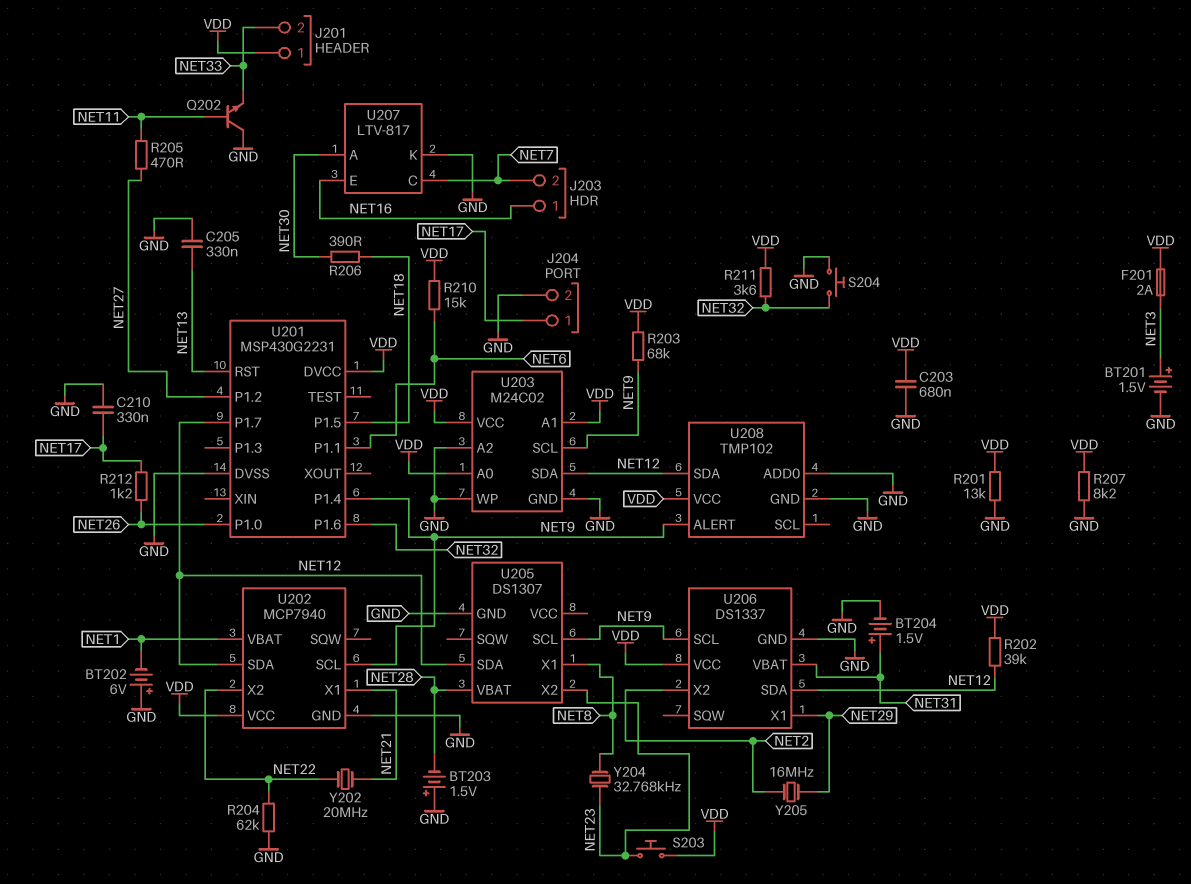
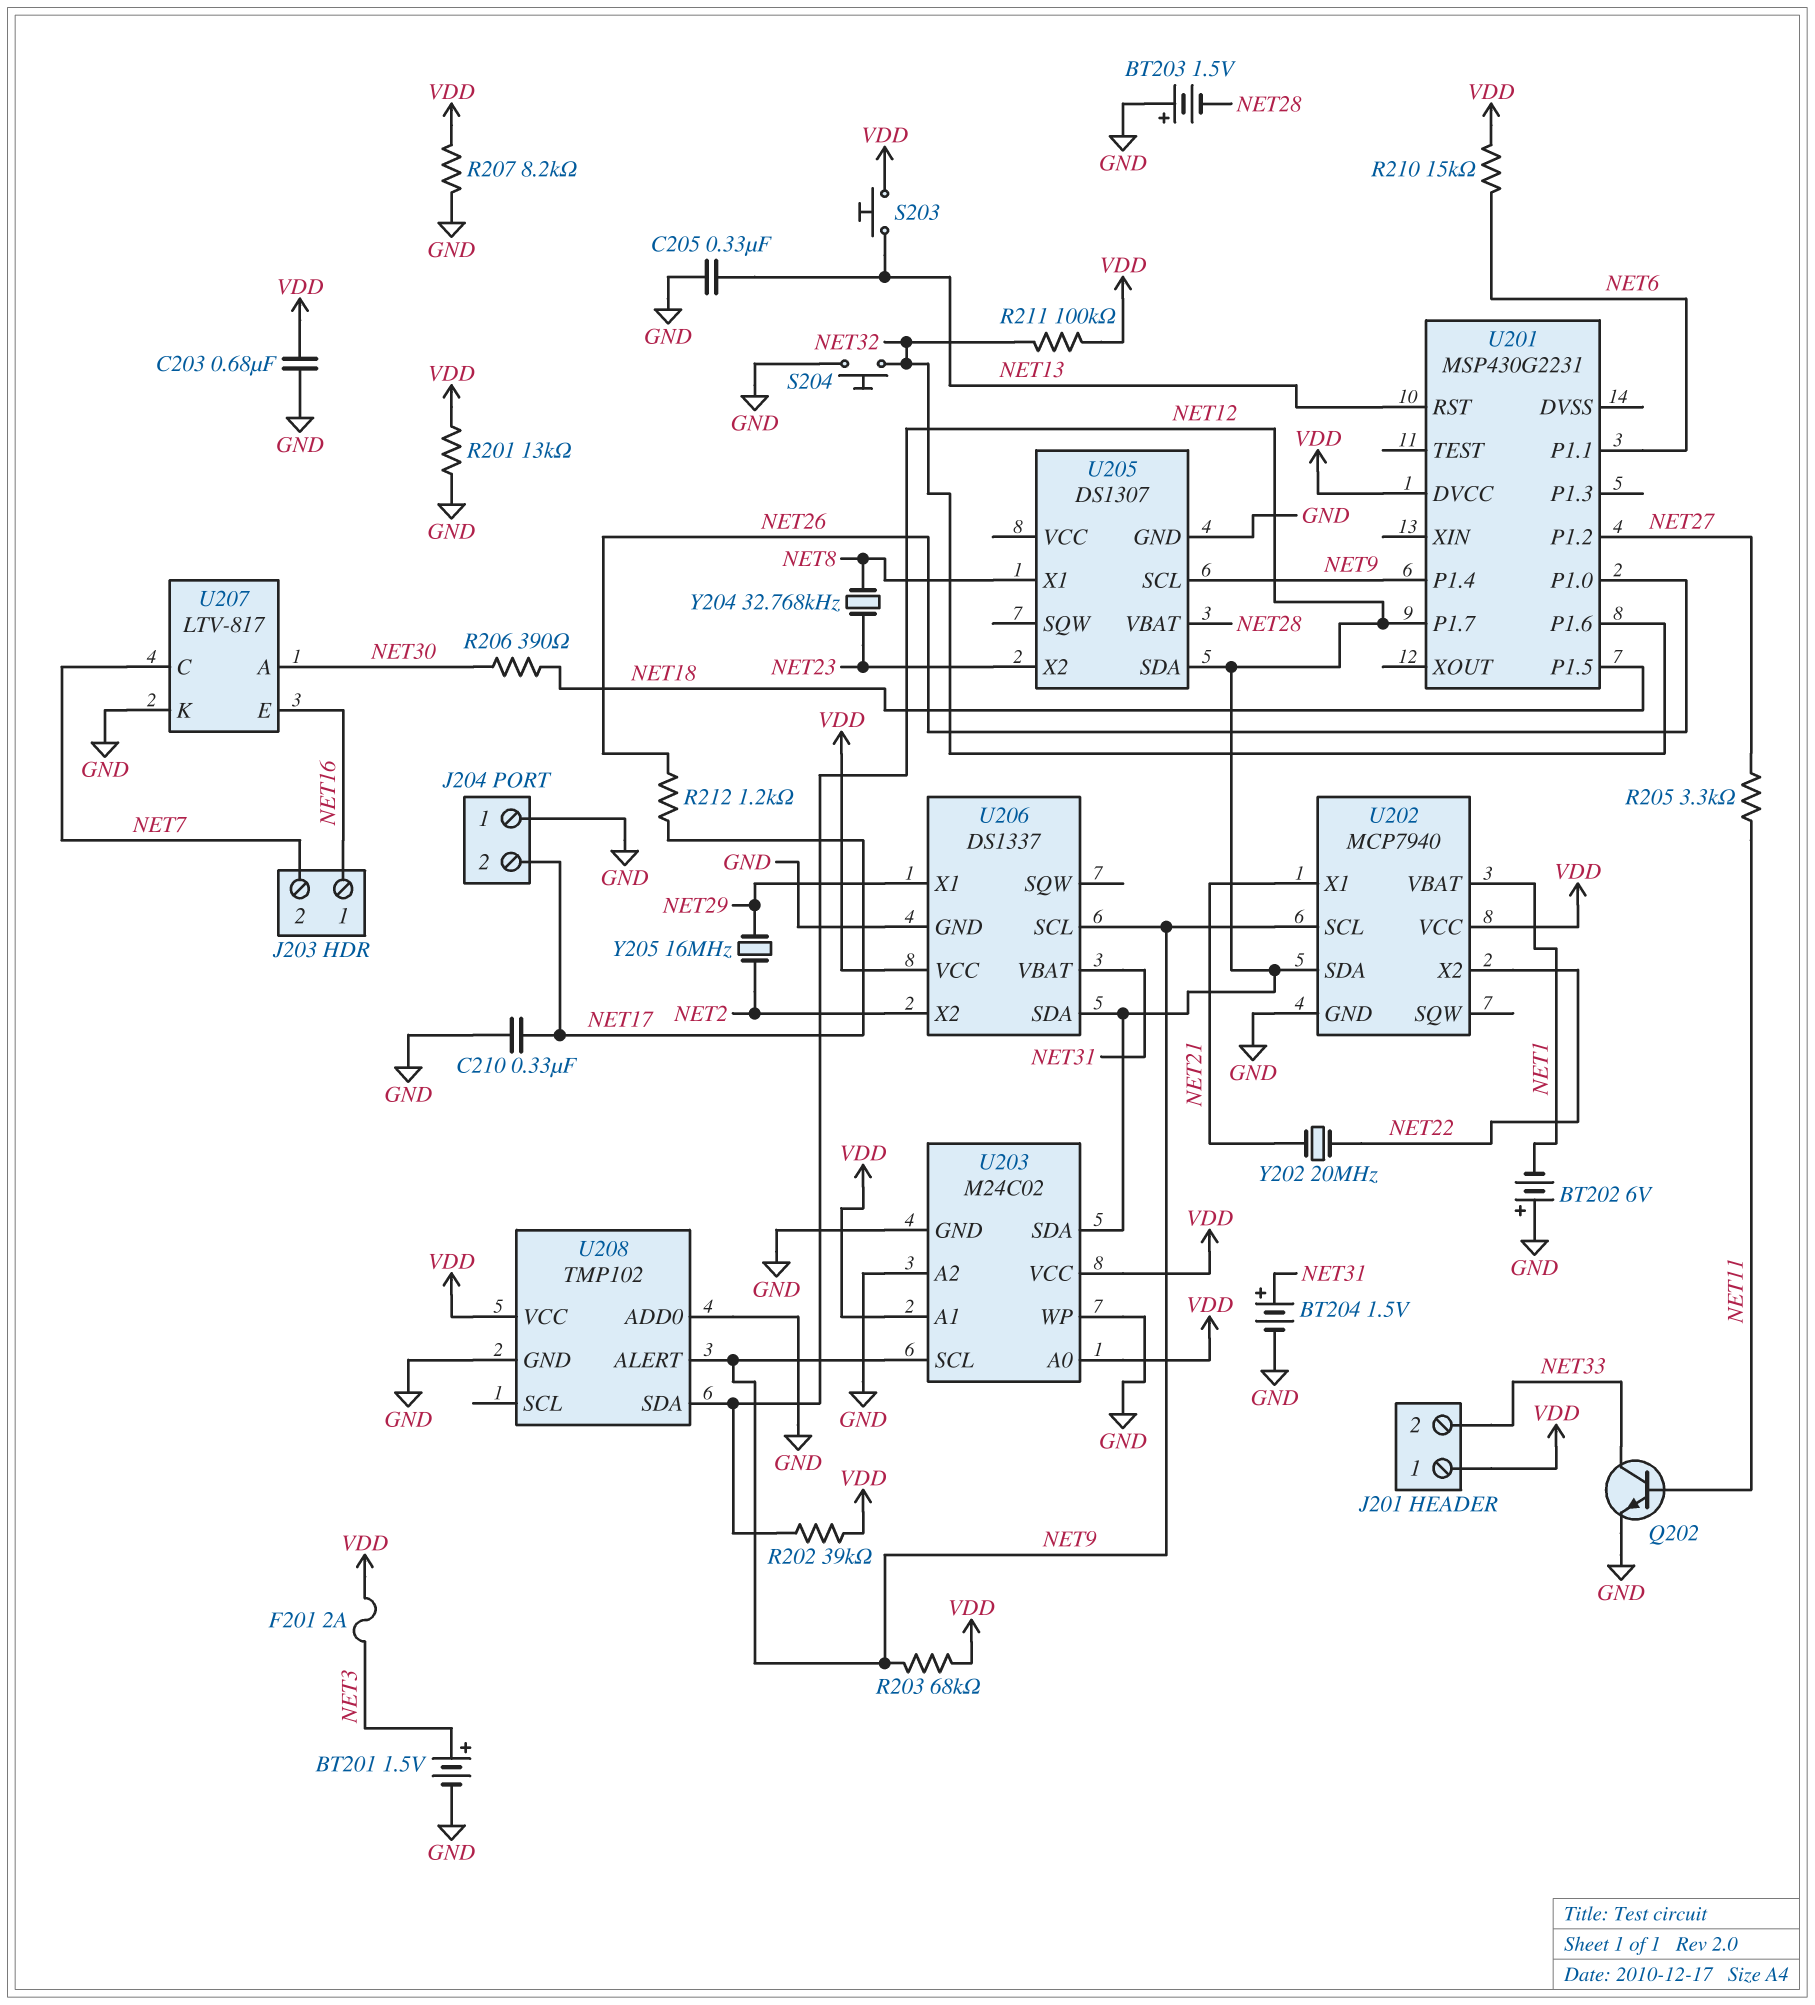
J204 pin 1: NET17 -> GND
J204 pin 2: GND -> NET17
Q202: NPN (B NET11, C GND, E NET33) -> NPN (B NET11, C NET33, E GND)
R204: 62k (GND, NET22) -> none
R205: 470 (NET11, NET27) -> 3.3k (NET11, NET27)
R211: 3.6k (NET32, VDD) -> 100k (NET32, VDD)
S203: button (NET23, VDD) -> button (NET13, VDD)
U201 pin DVSS: GND -> none

